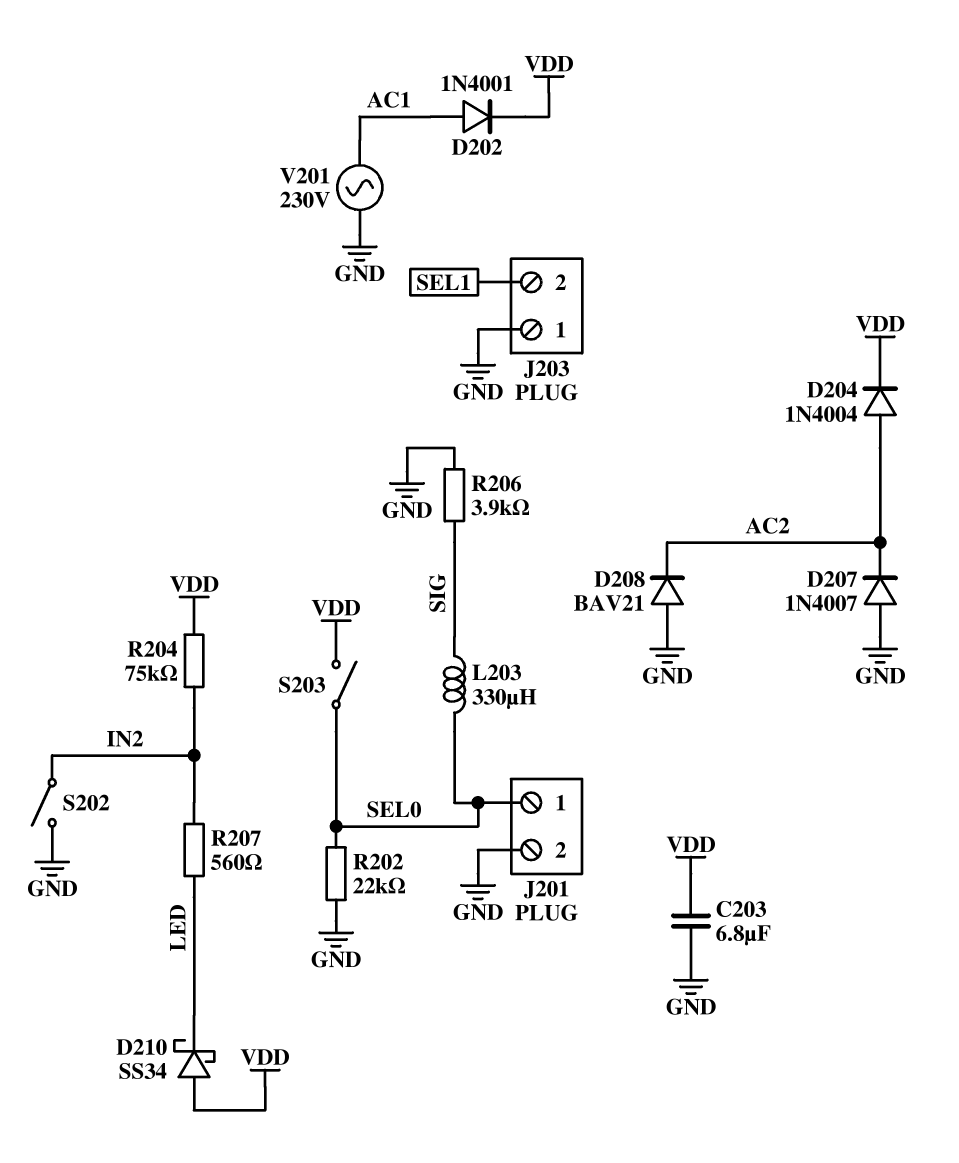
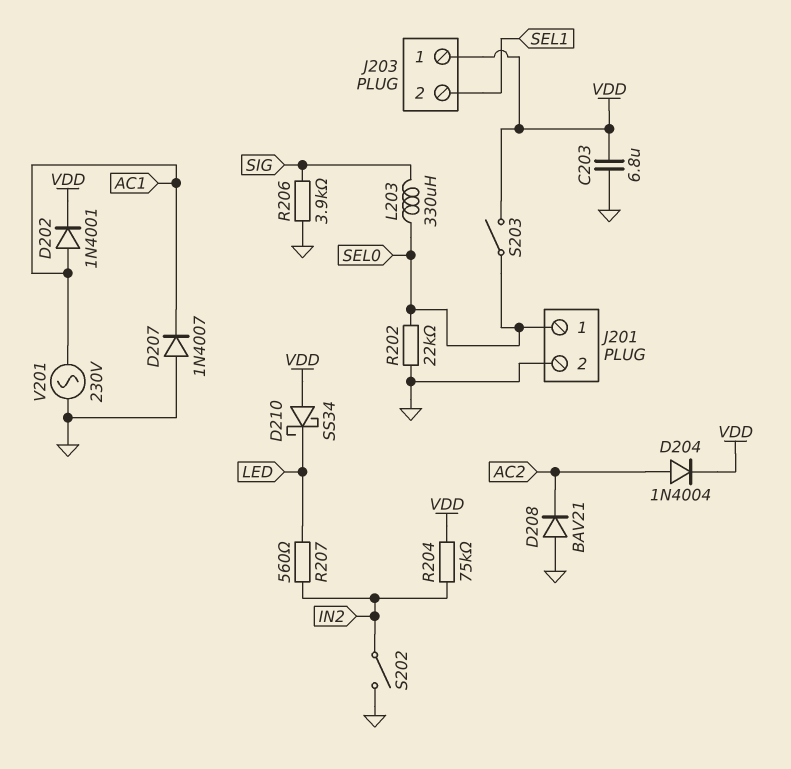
D207: diode 1N4007 (A GND, K AC2) -> diode 1N4007 (A GND, K AC1)
J203 pin 1: GND -> VDD

